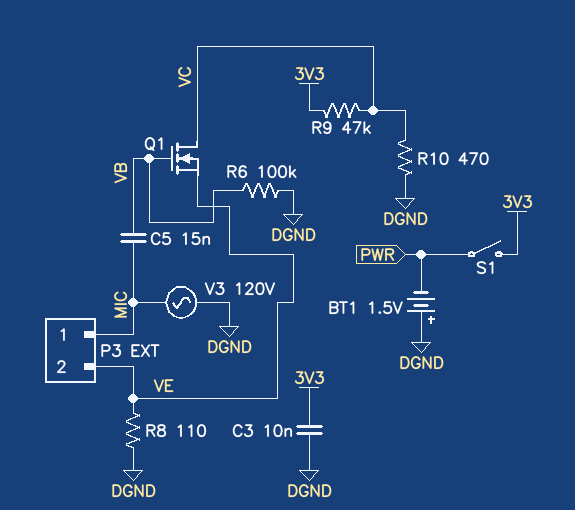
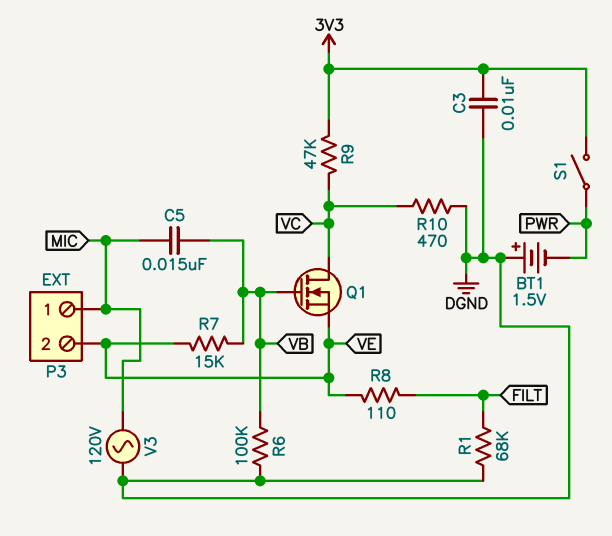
R1: none -> 68k (DGND, FILT)
R7: none -> 15k (VB, VE)
R8: 110 (DGND, VE) -> 110 (FILT, VE)

